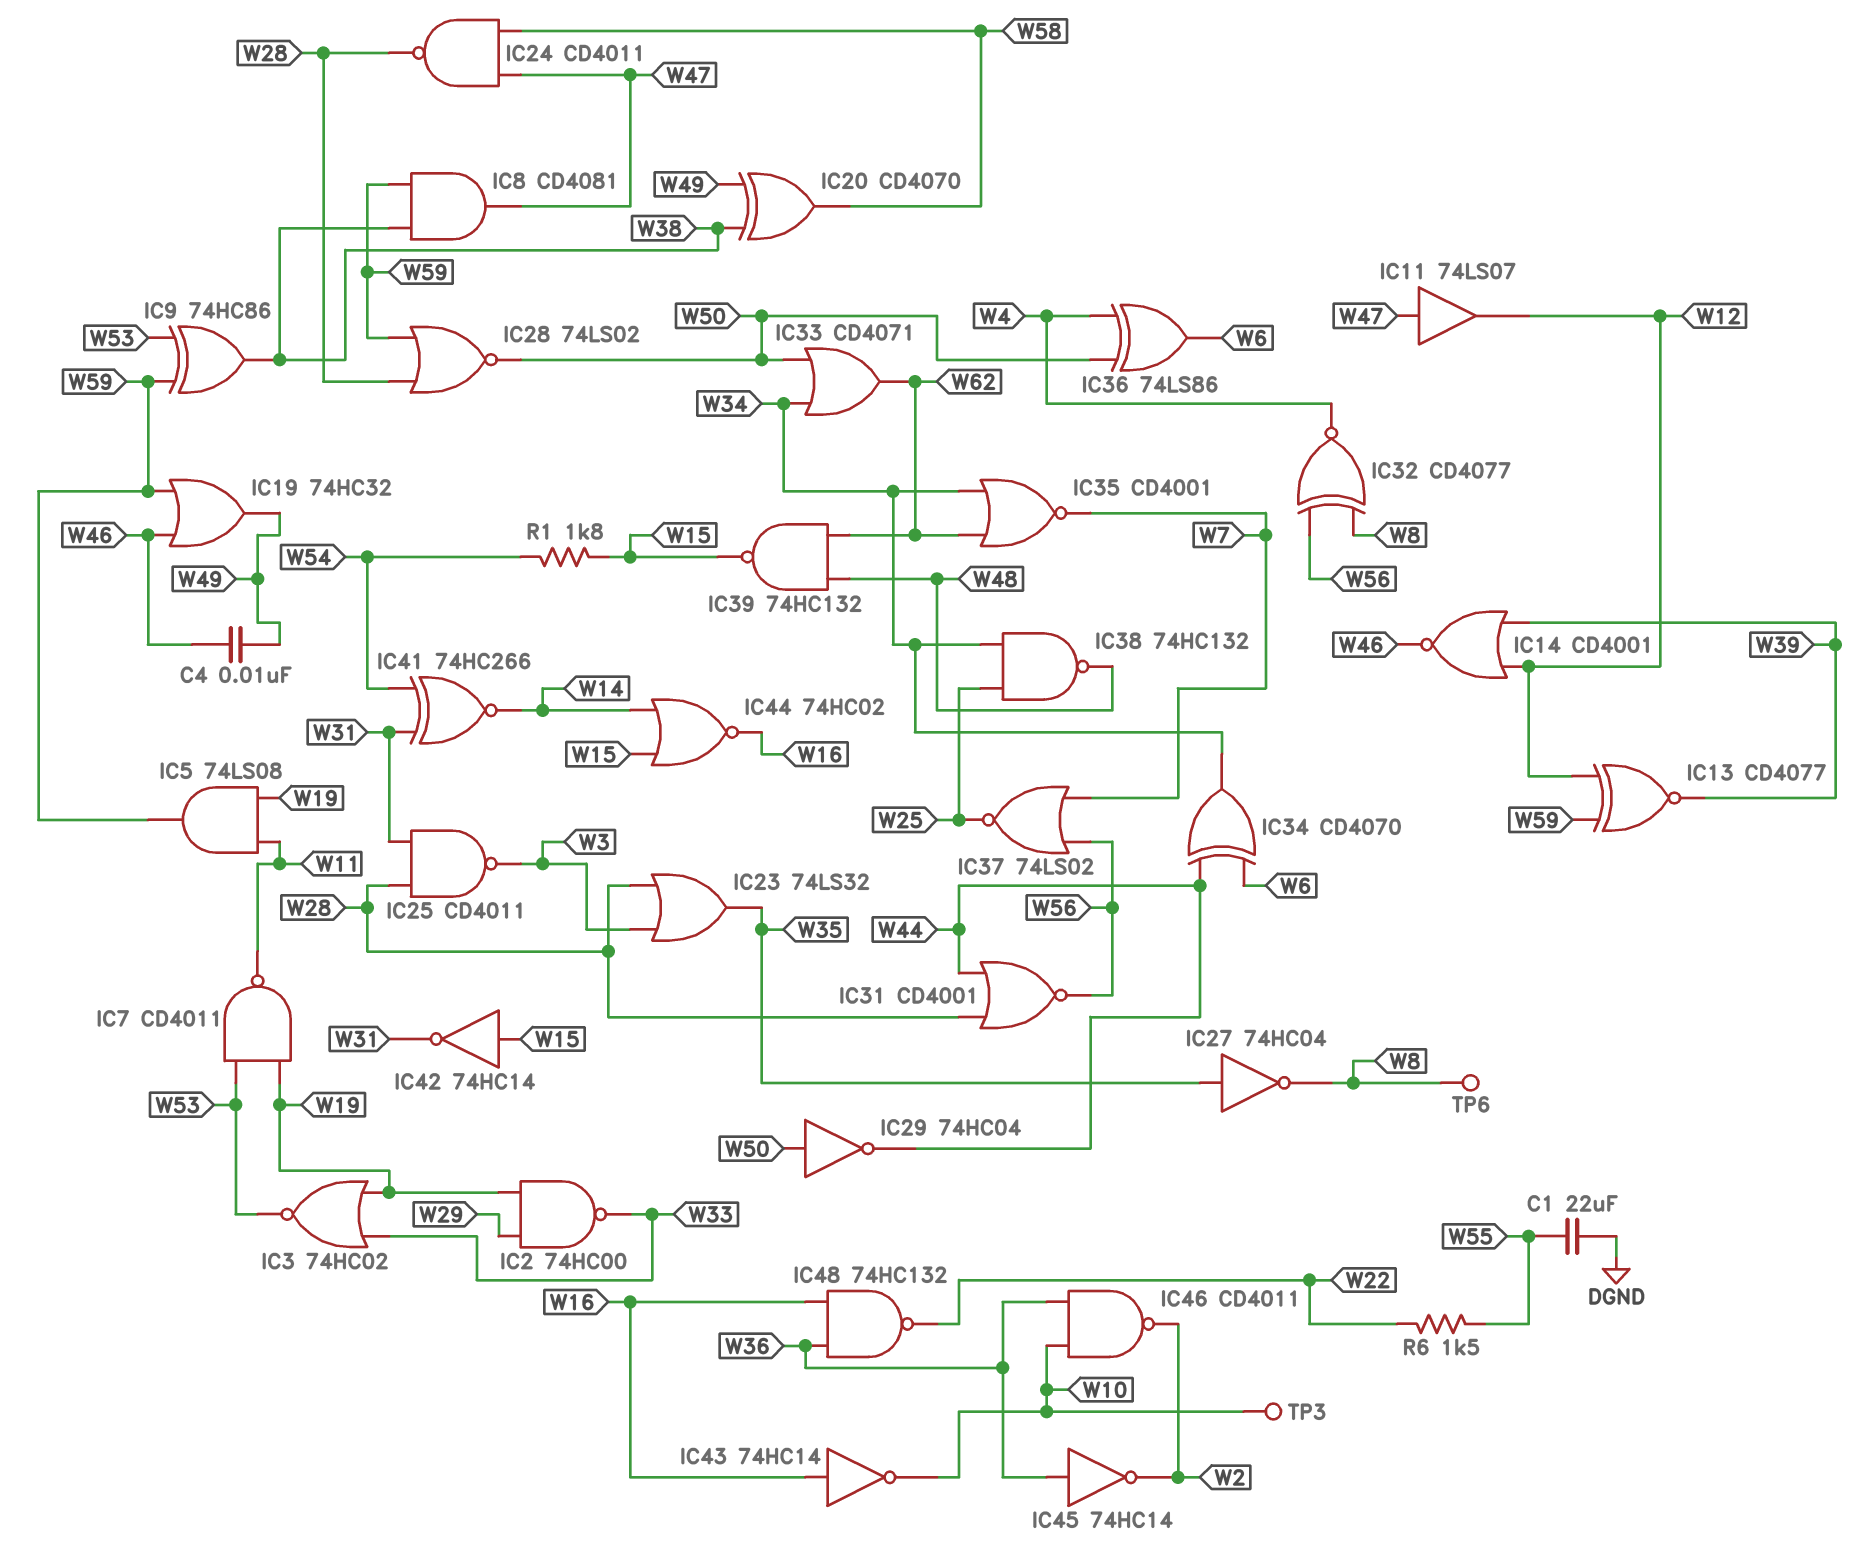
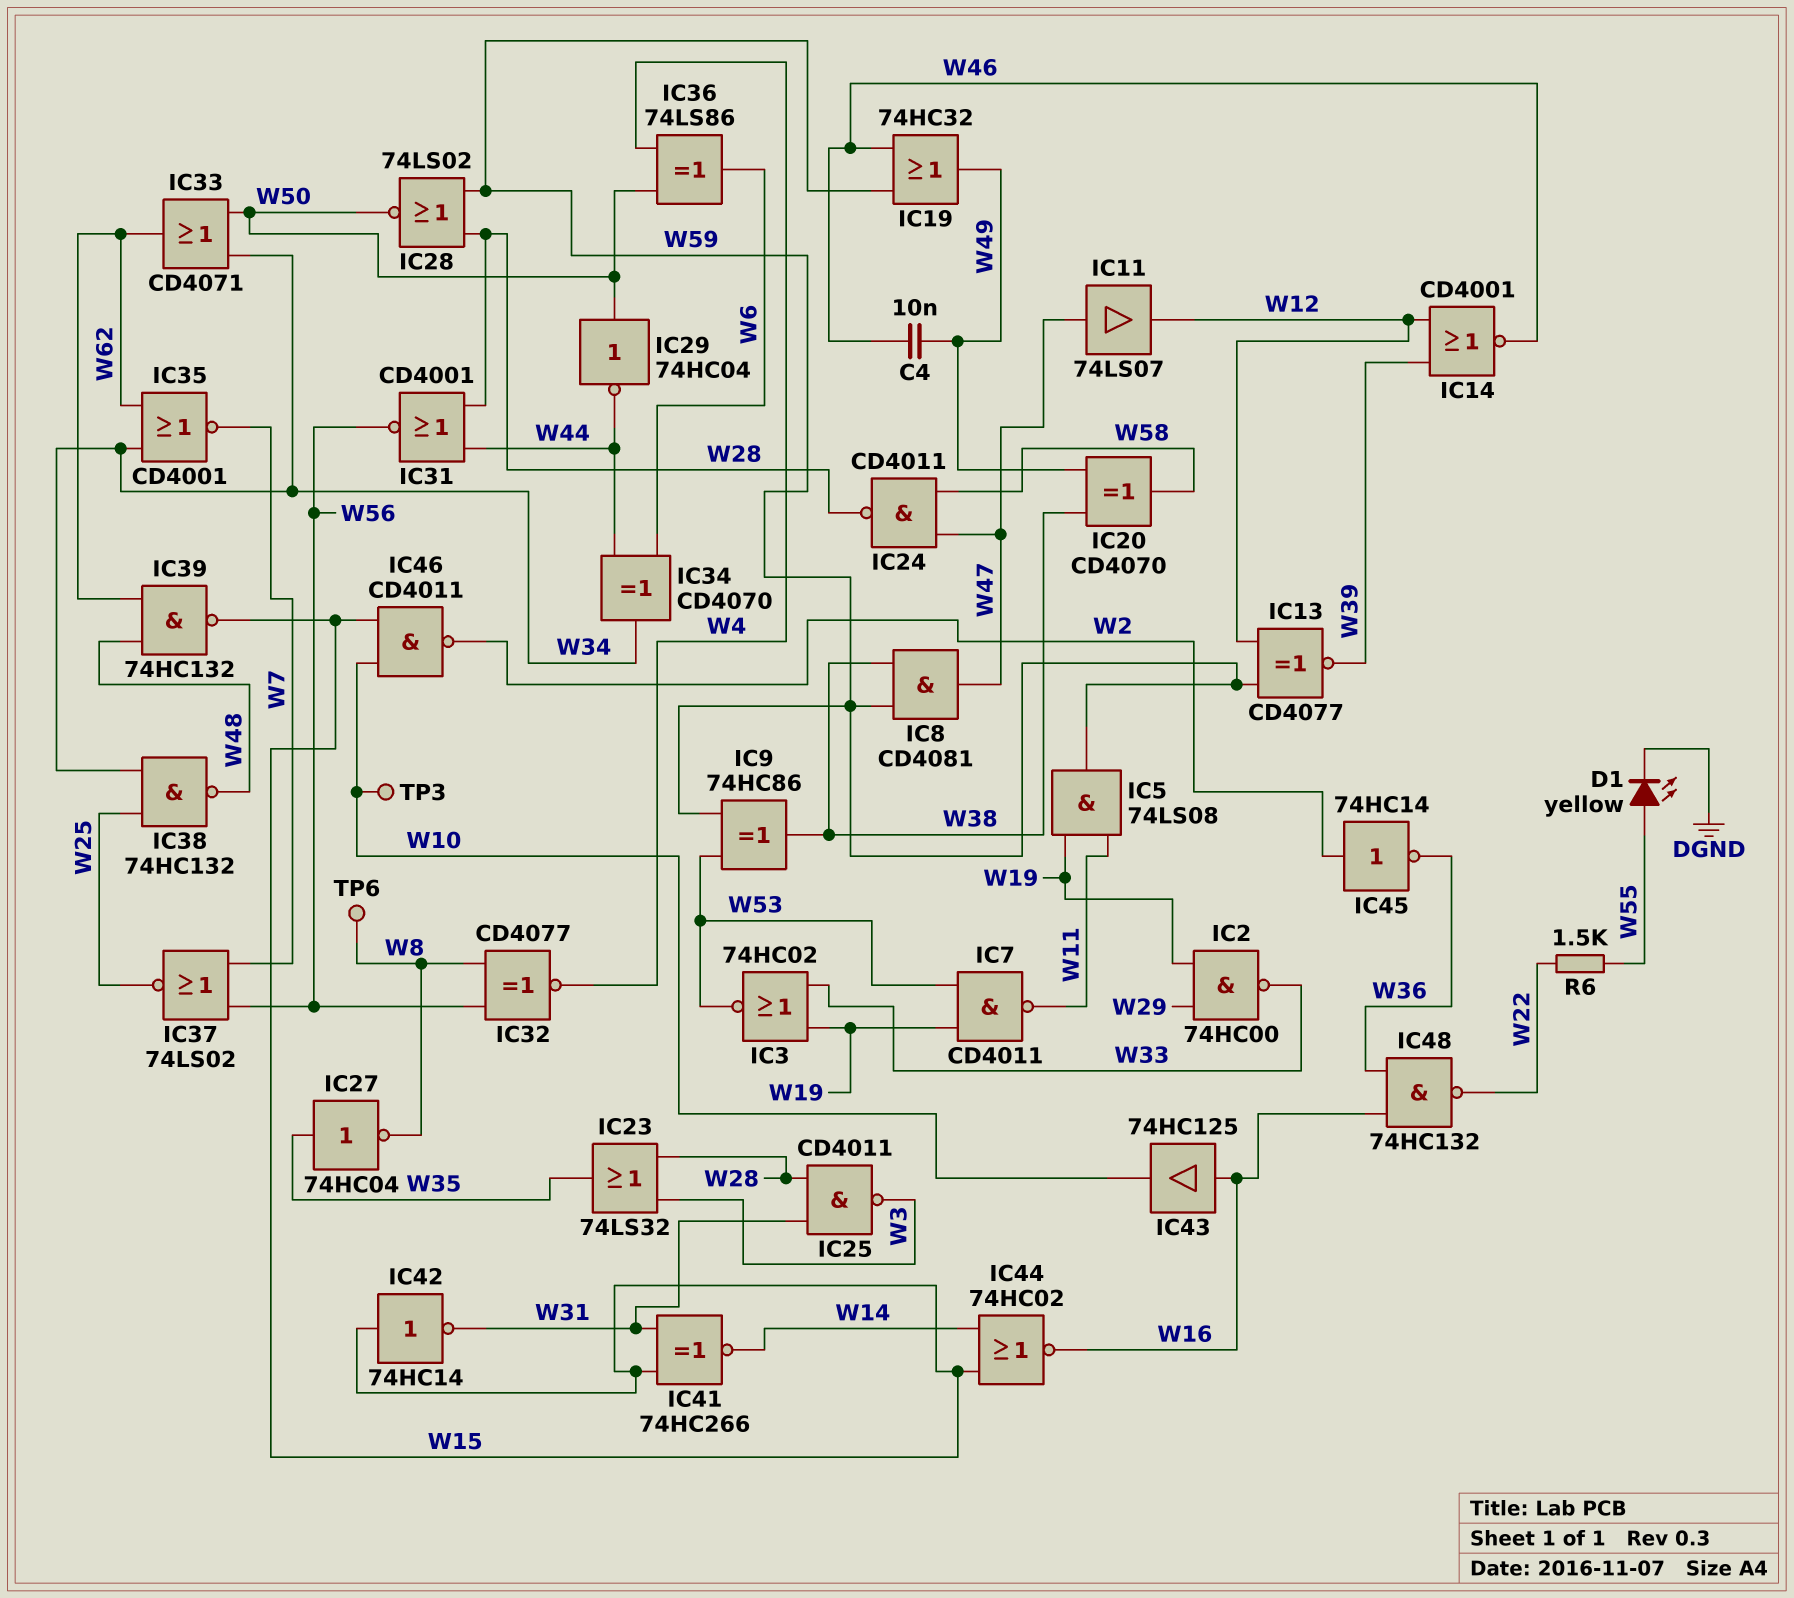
C1: 22uF (DGND, W55) -> none
D1: none -> LED yellow (A W55, K DGND)
IC41: XNOR 74HC266 (in W31, in W54, out W14) -> XNOR 74HC266 (in W15, in W31, out W14)
IC43: NOT 74HC14 (in W16, out W10) -> buffer 74HC125 (in W16, out W10)
IC45: NOT 74HC14 (in W36, out W2) -> NOT 74HC14 (in W2, out W36)
IC46: NAND CD4011 (in W10, in W36, out W2) -> NAND CD4011 (in W10, in W15, out W2)
R1: 1.8k (W15, W54) -> none

